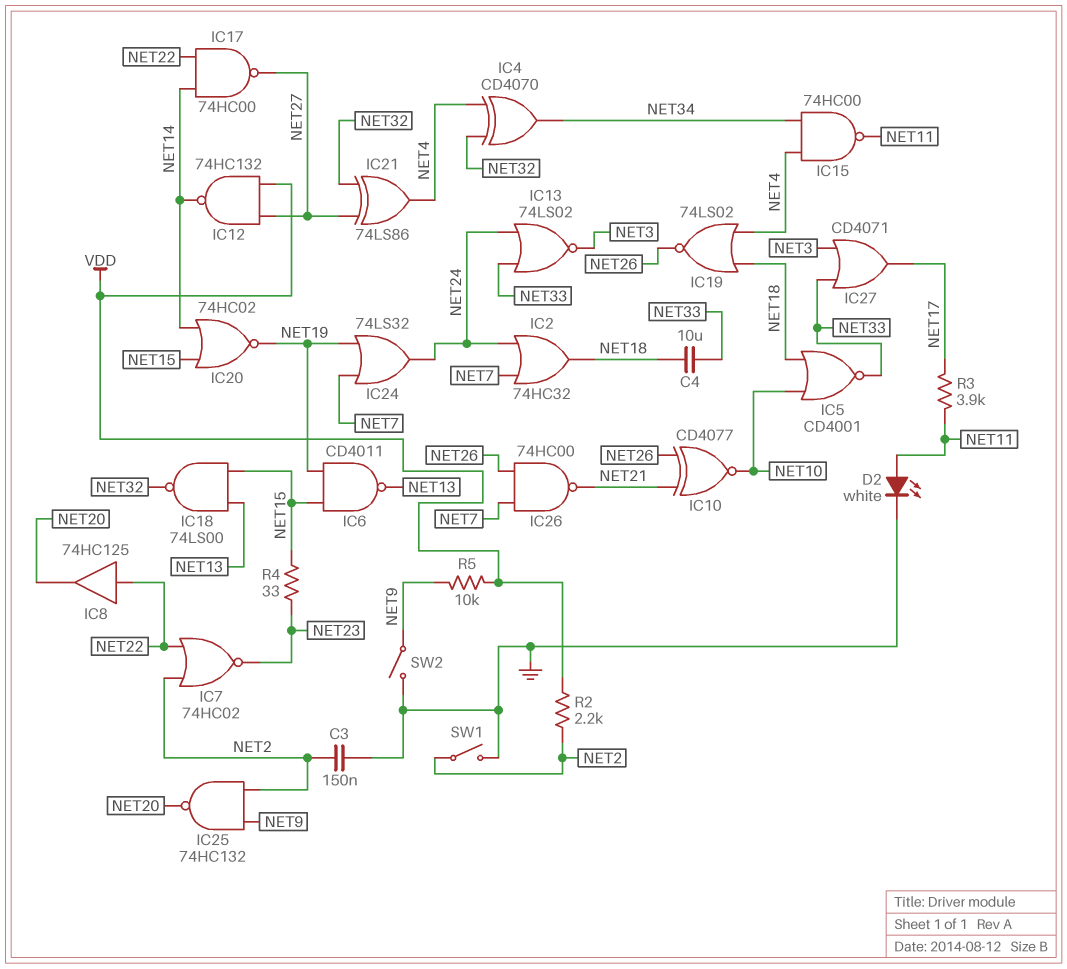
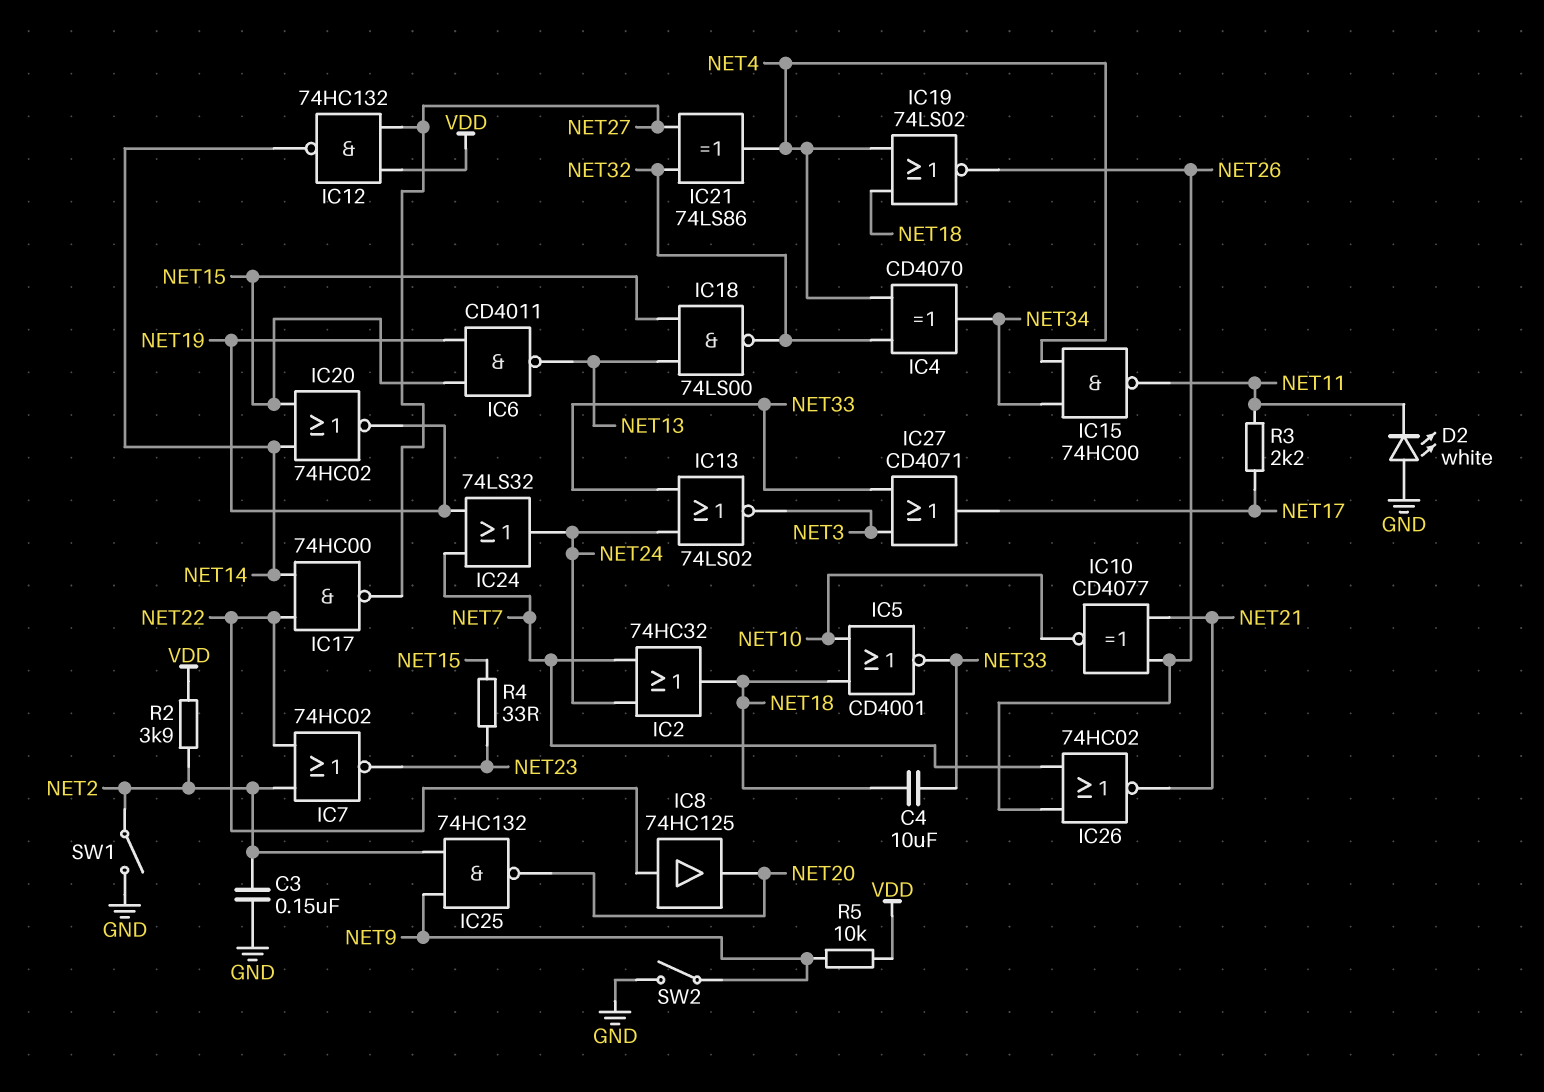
D2: LED white (A NET11, K GND) -> LED white (A GND, K NET11)
IC26: NAND 74HC00 (in NET7, in NET26, out NET21) -> NOR 74HC02 (in NET7, in NET26, out NET21)
R2: 2.2k (NET2, VDD) -> 3.9k (NET2, VDD)
R3: 3.9k (NET11, NET17) -> 2.2k (NET11, NET17)

